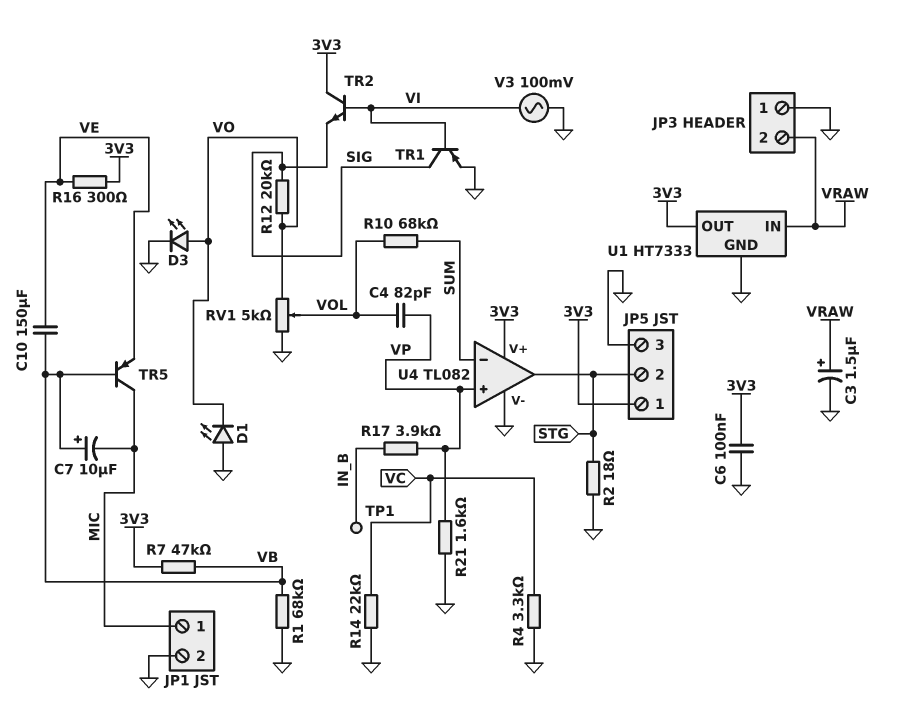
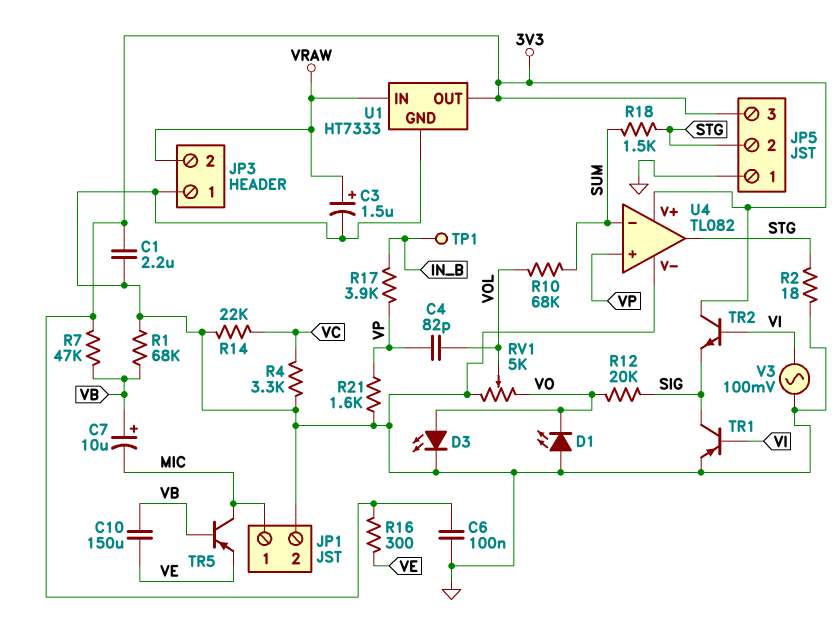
C1: none -> 2.2uF (3V3, GND)
JP5 pin 1: 3V3 -> GND
JP5 pin 3: GND -> 3V3
R18: none -> 1.5k (STG, SUM)

